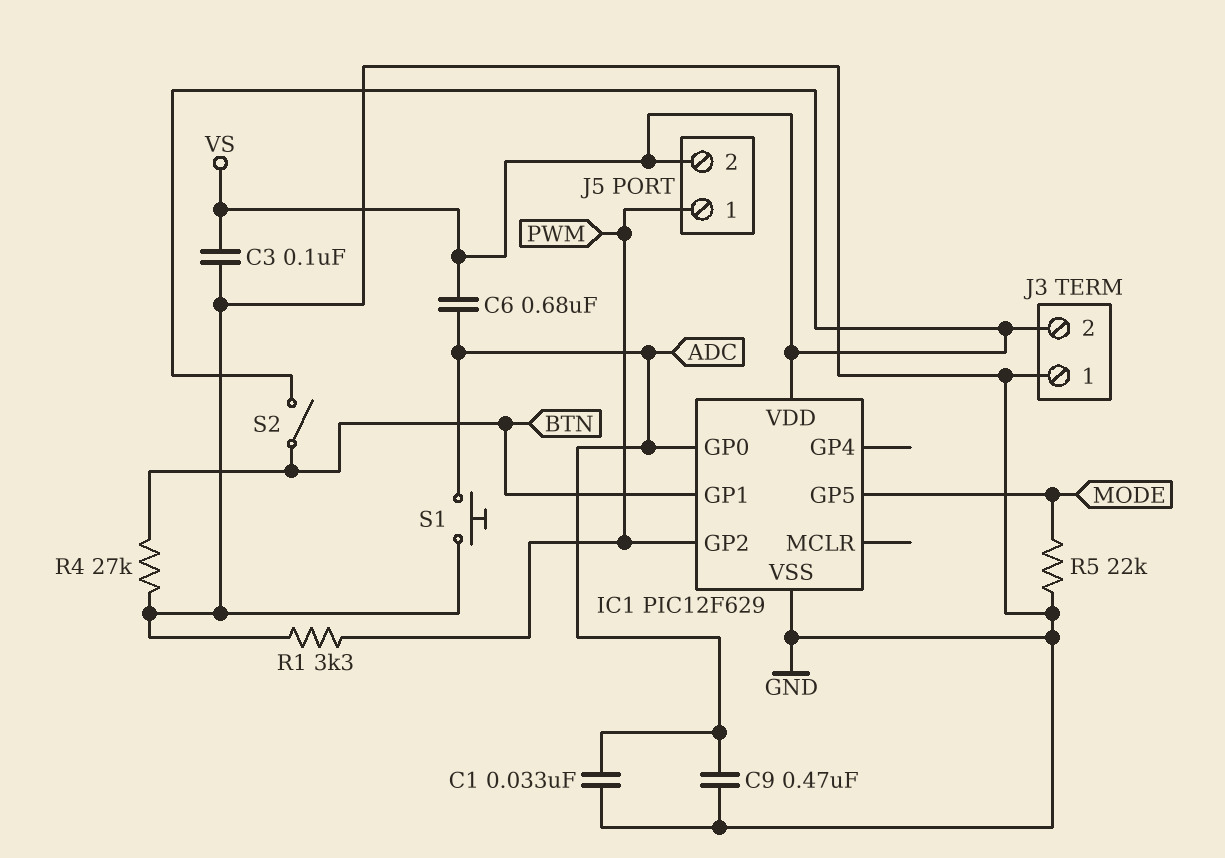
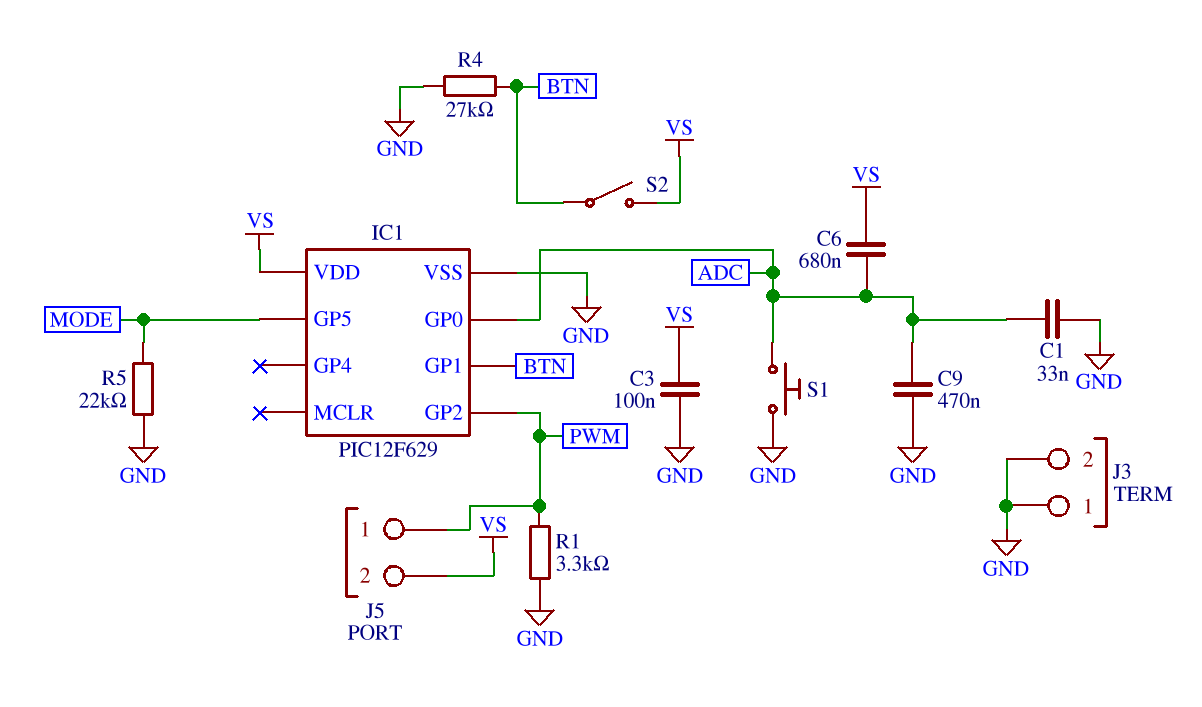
J3 pin 2: VS -> GND

